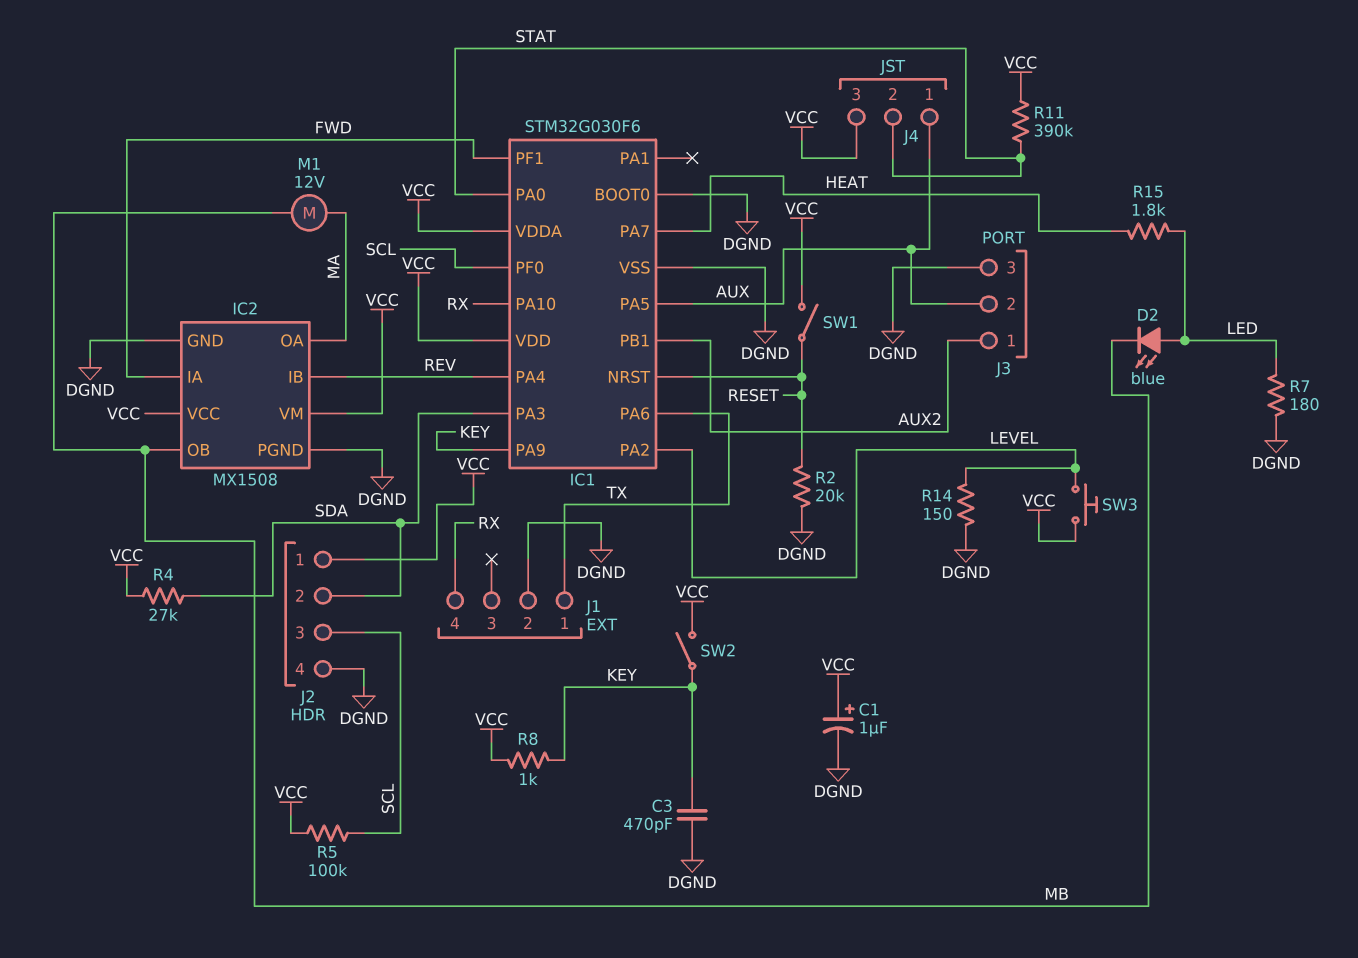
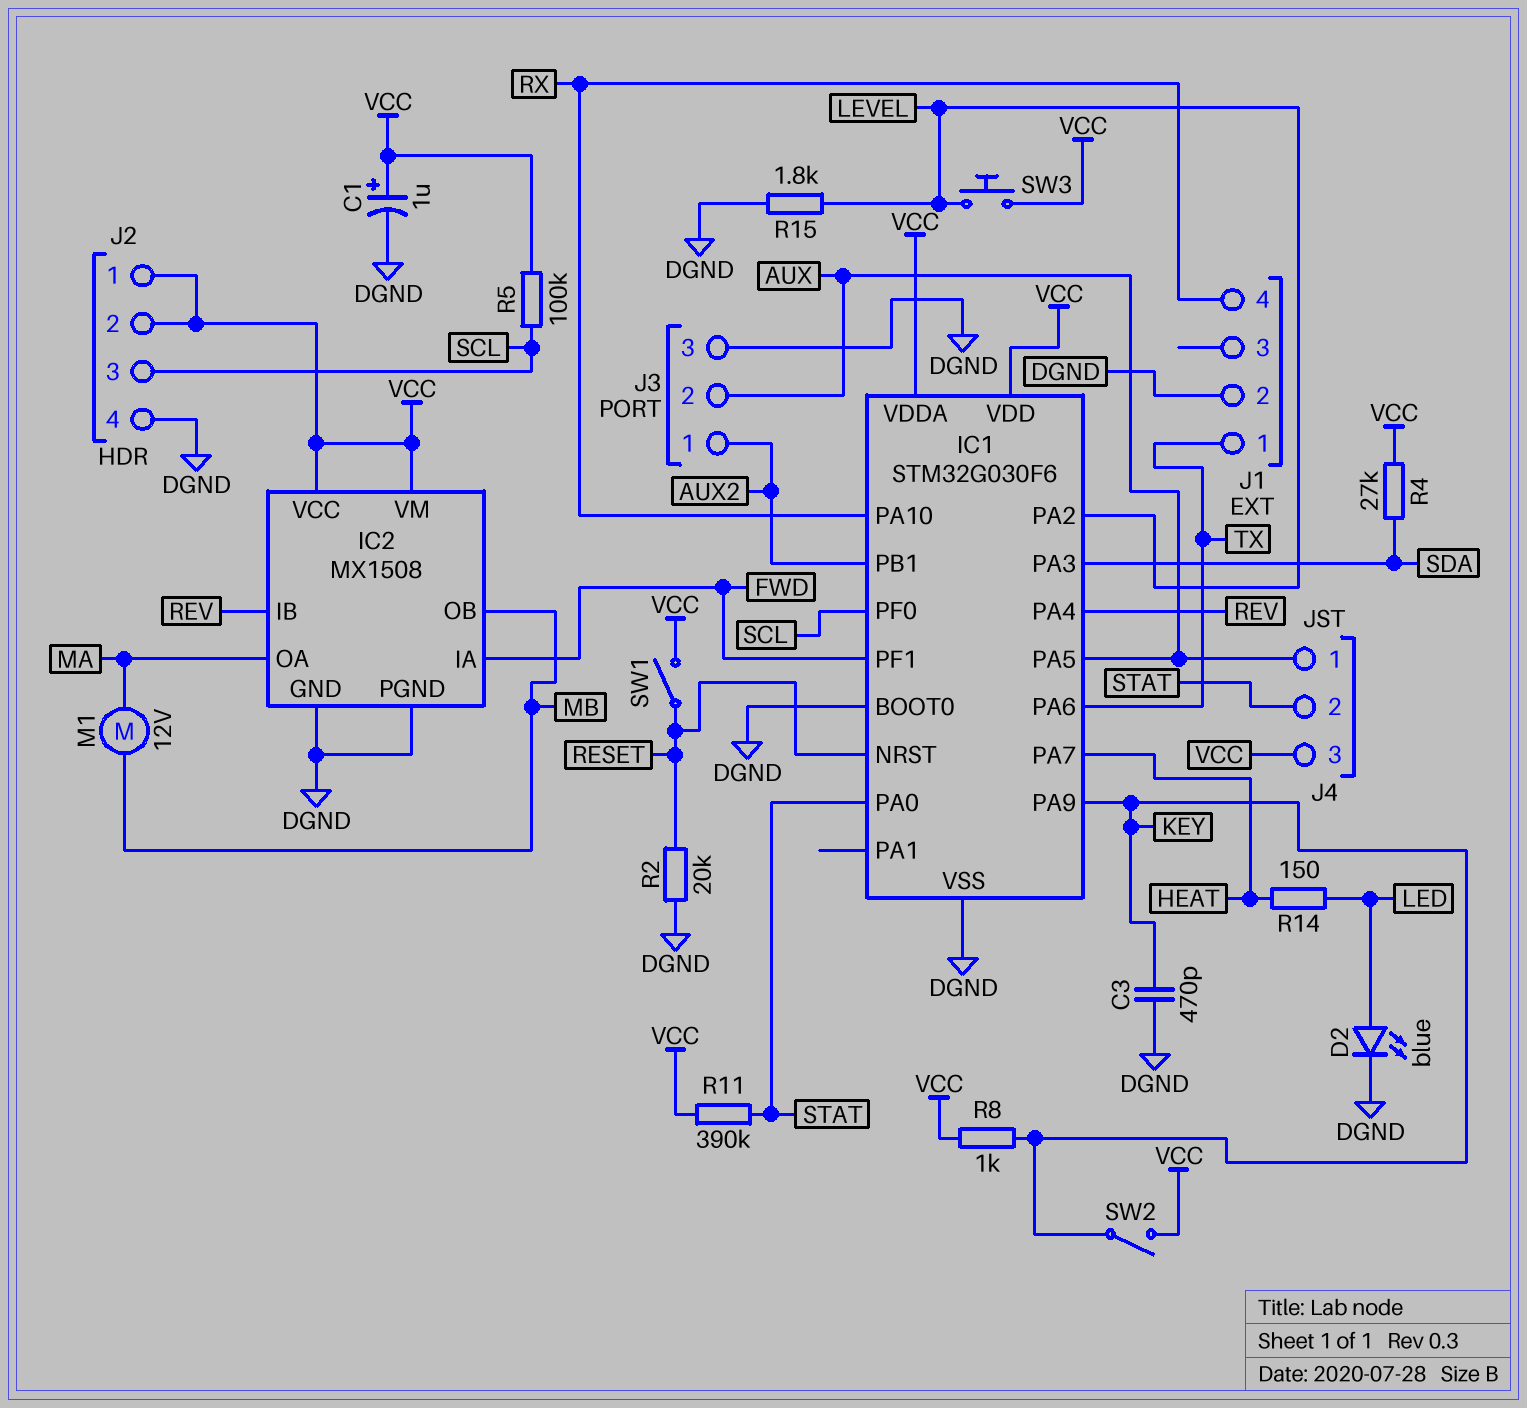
D2: LED blue (A LED, K MB) -> LED blue (A LED, K DGND)
J2 pin 2: SDA -> VCC
R7: 180 (DGND, LED) -> none
R14: 150 (DGND, LEVEL) -> 150 (HEAT, LED)
R15: 1.8k (HEAT, LED) -> 1.8k (DGND, LEVEL)

